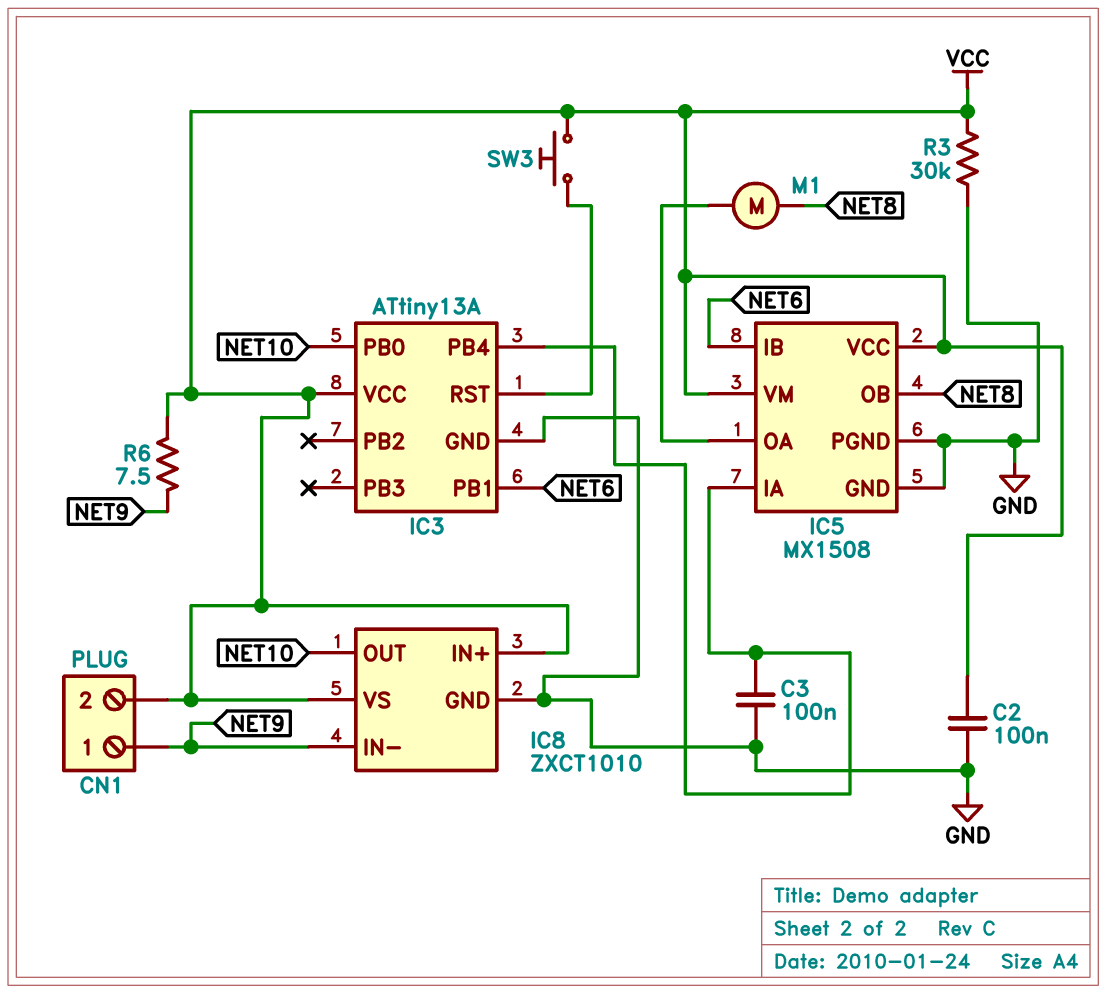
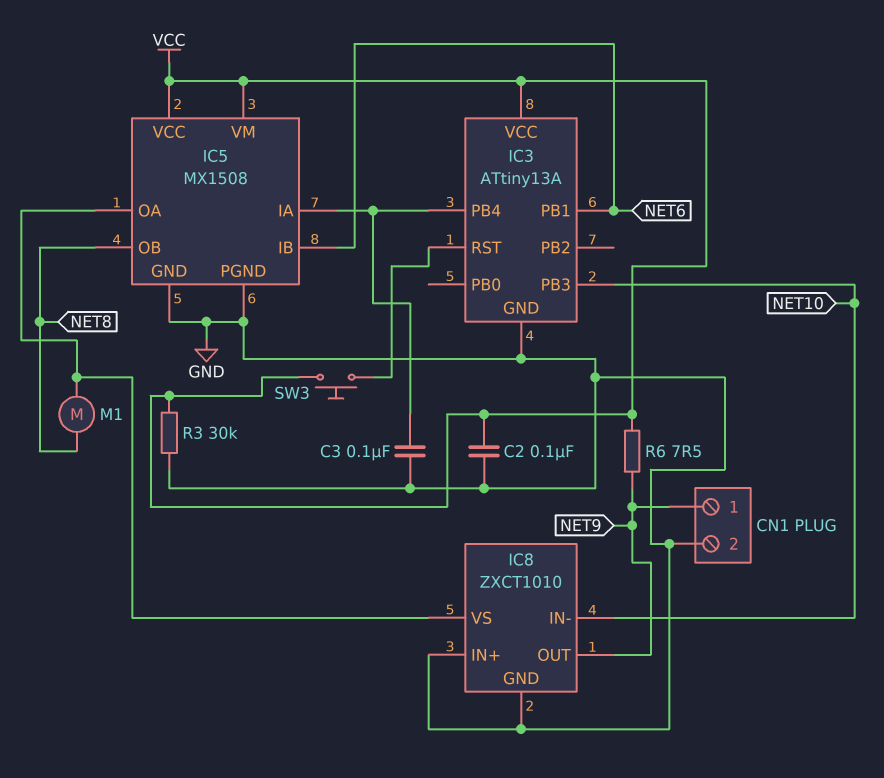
CN1 pin 2: VCC -> GND
IC3 pin PB0: NET10 -> none
IC3 pin PB3: none -> NET10
IC8 pin IN+: VCC -> GND
IC8 pin IN-: NET9 -> NET10
IC8 pin OUT: NET10 -> NET9
IC8 pin VS: VCC -> IC5/OA

